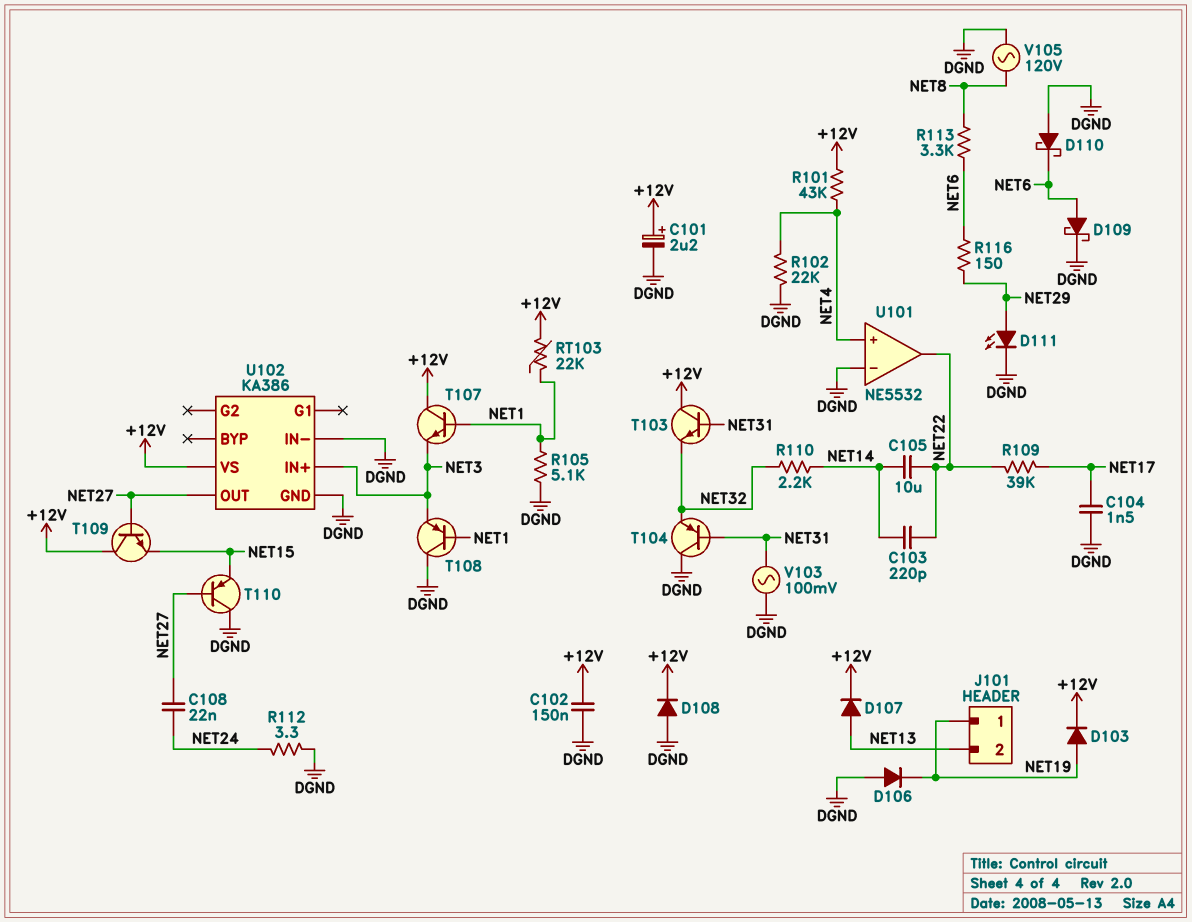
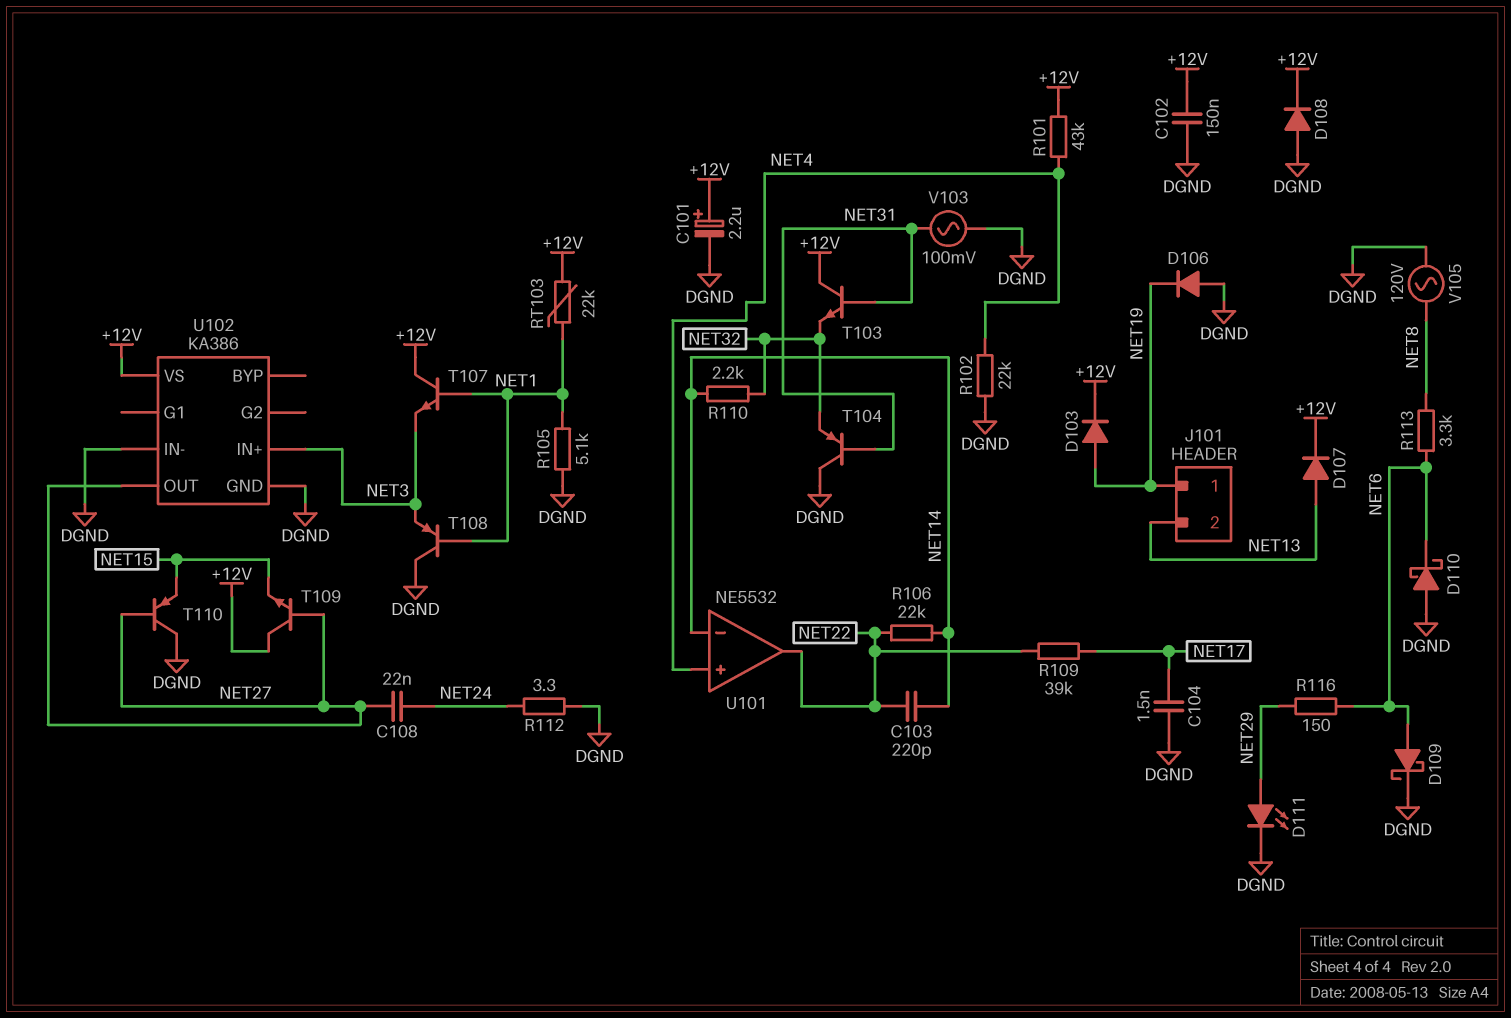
C105: 10uF (NET14, NET22) -> none
R106: none -> 22k (NET14, NET22)
U101 pin in-: DGND -> NET14

